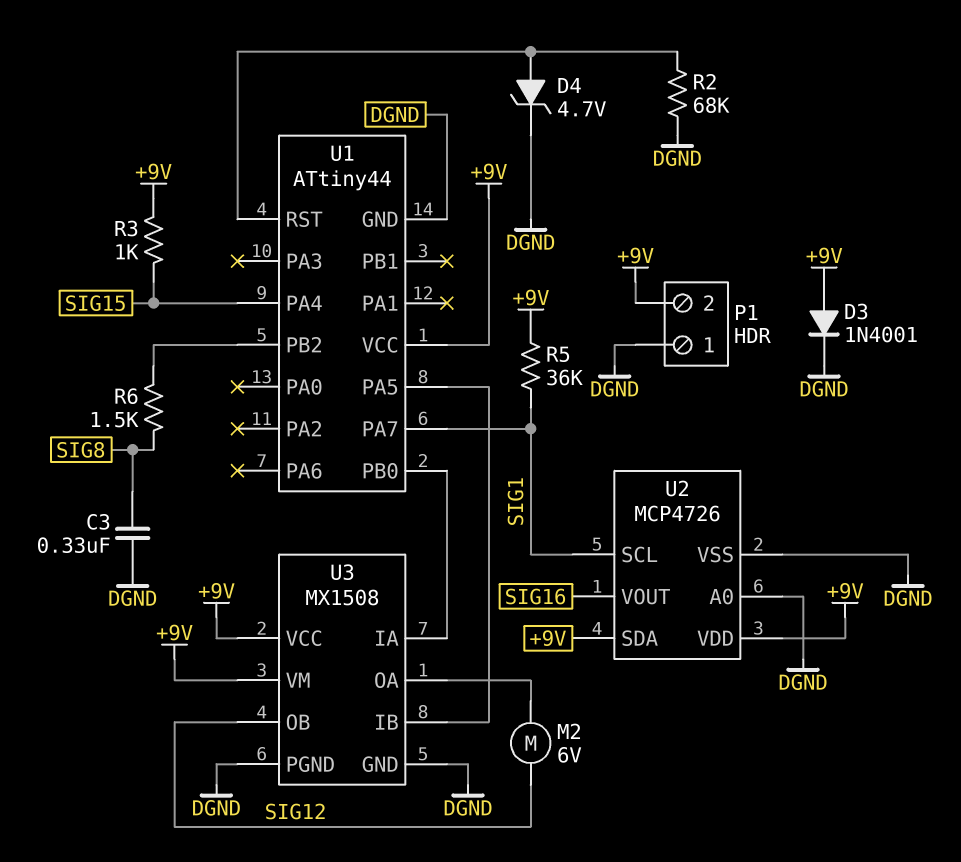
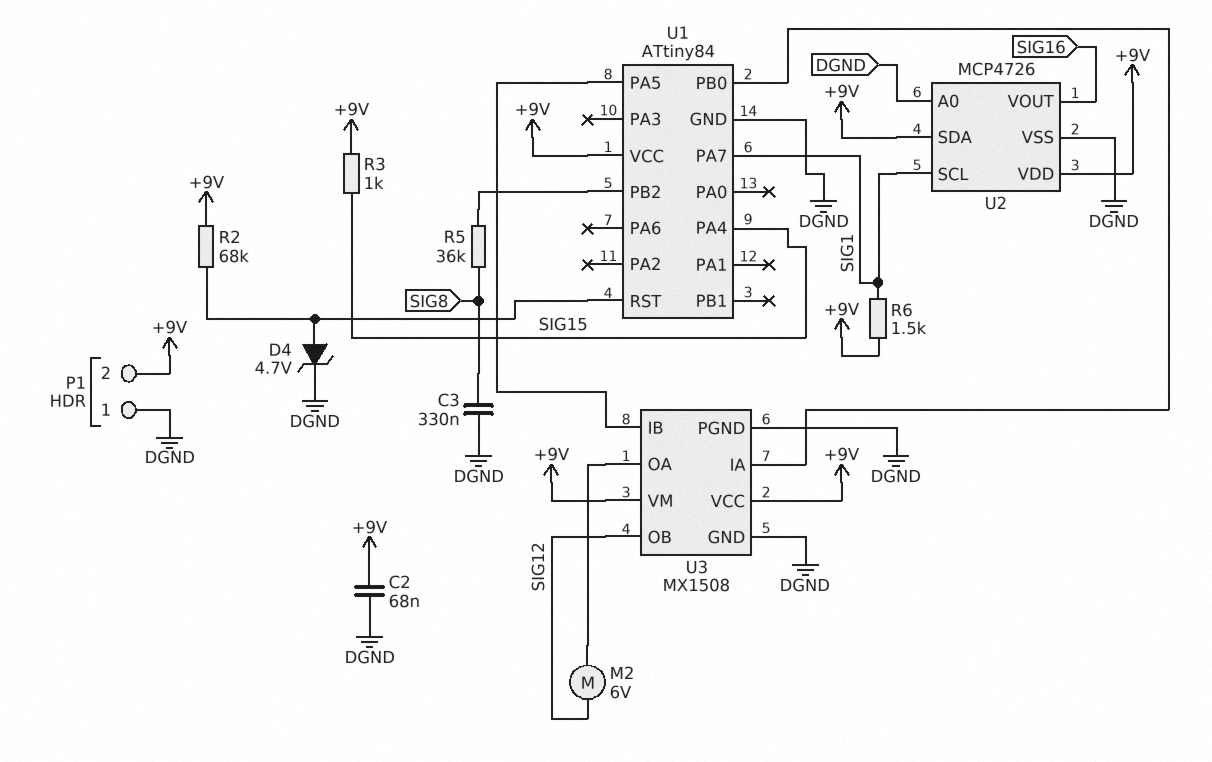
C2: none -> 68nF (+9V, DGND)
D3: diode 1N4001 (A +9V, K DGND) -> none
R2: 68k (DGND, U1/RST) -> 68k (+9V, U1/RST)
R5: 36k (+9V, SIG1) -> 36k (SIG8, U1/PB2)
R6: 1.5k (SIG8, U1/PB2) -> 1.5k (+9V, SIG1)
U1: ATtiny44 -> ATtiny84

